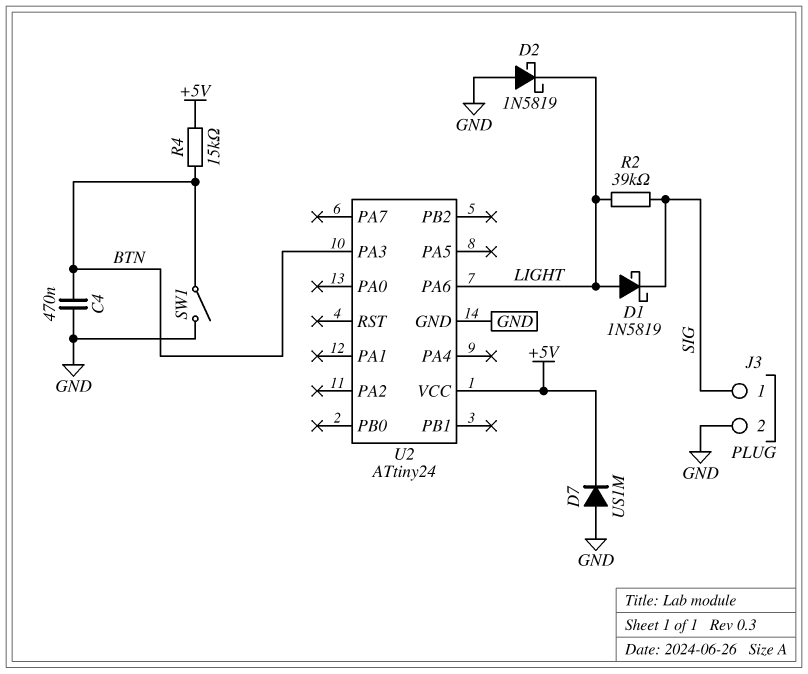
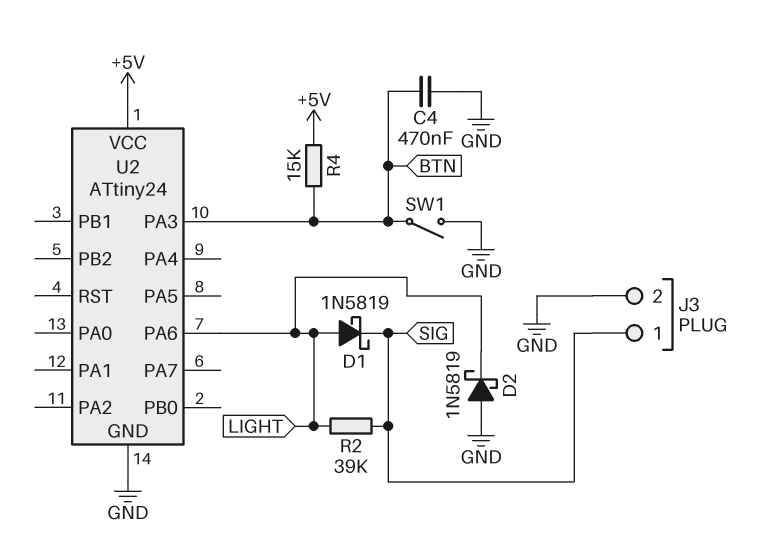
D7: diode US1M (A GND, K +5V) -> none

